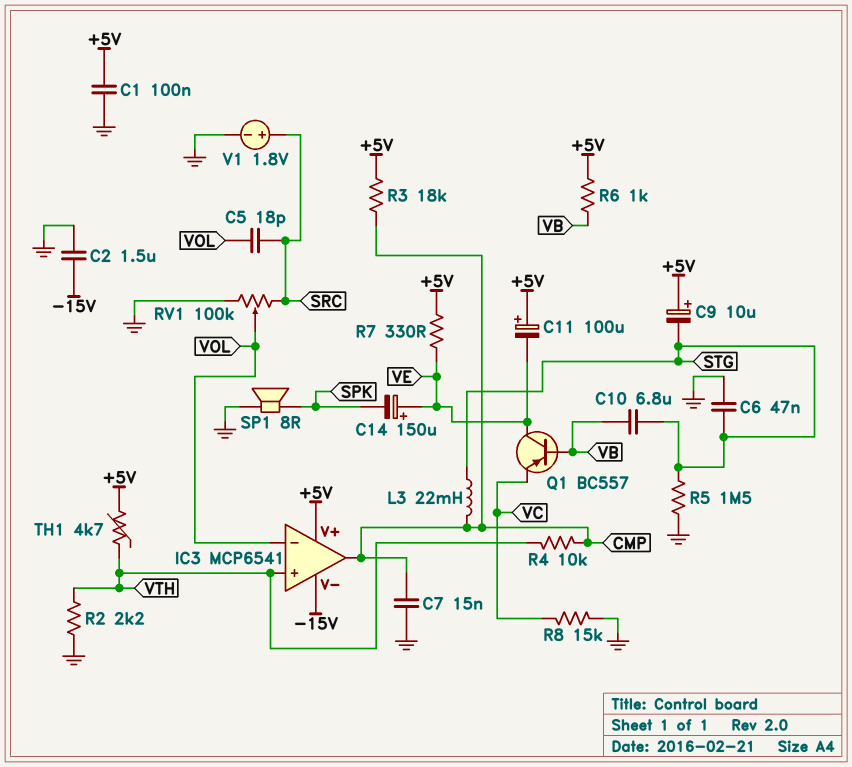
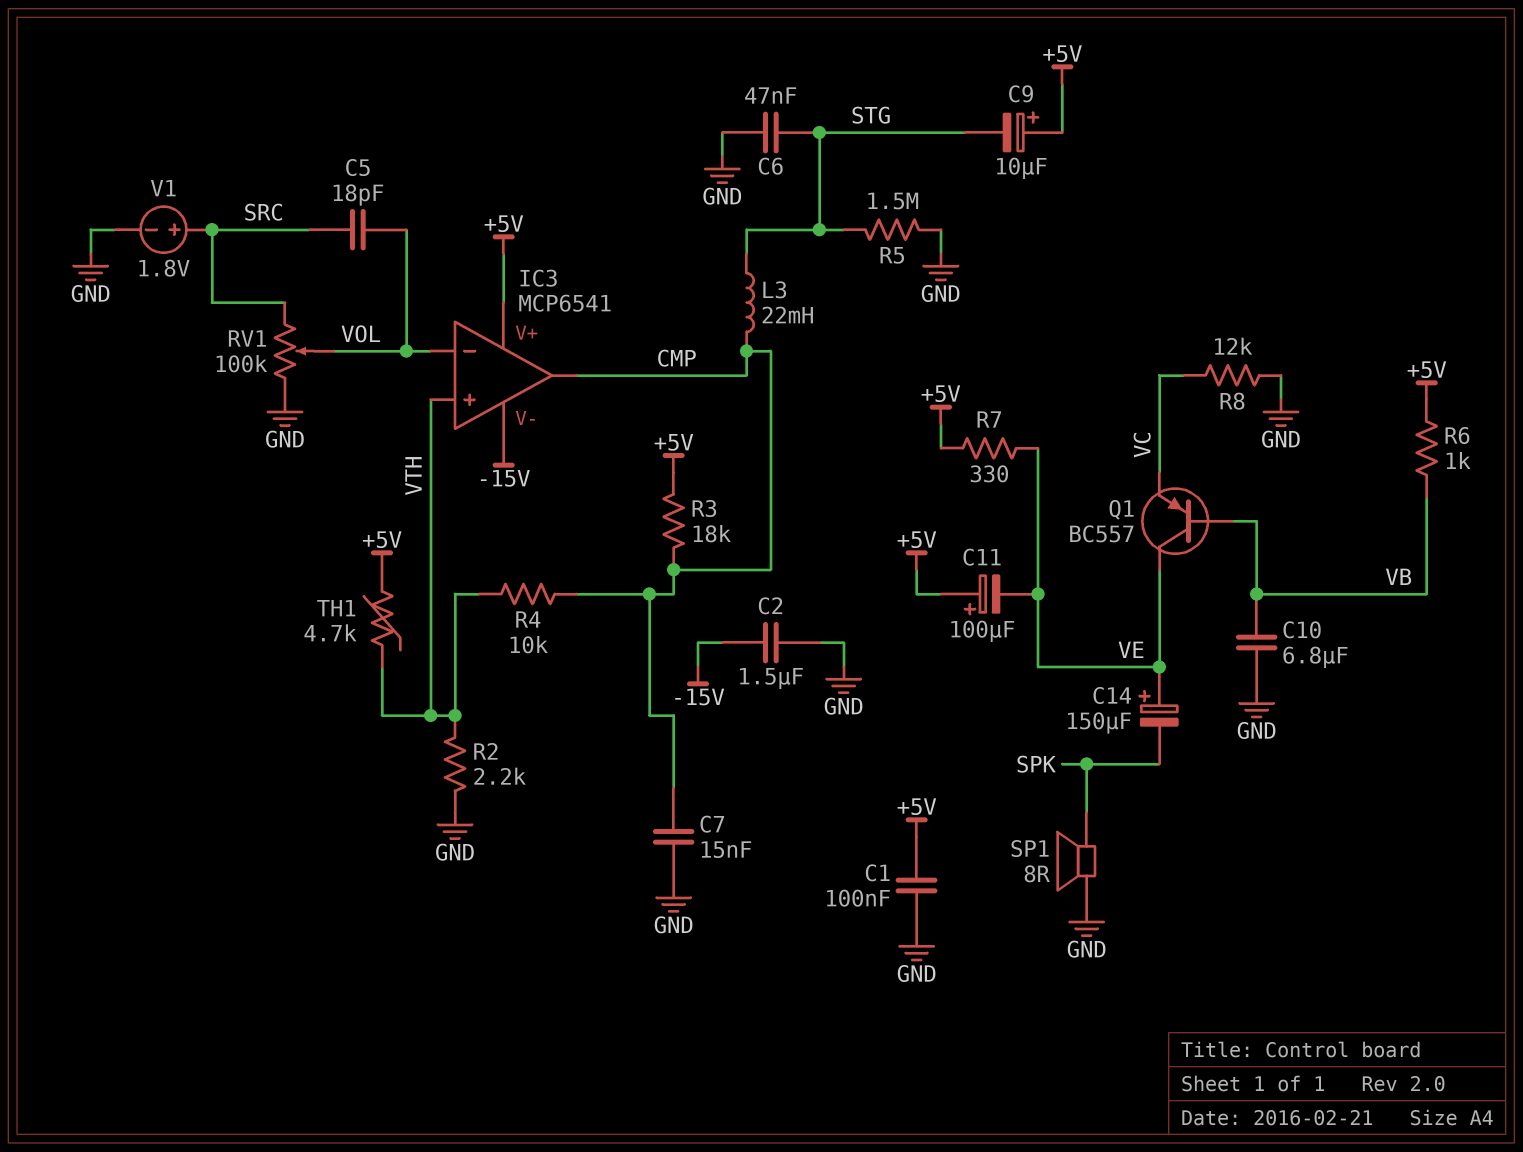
C10: 6.8uF (STG, VB) -> 6.8uF (GND, VB)
R8: 15k (GND, VC) -> 12k (GND, VC)

